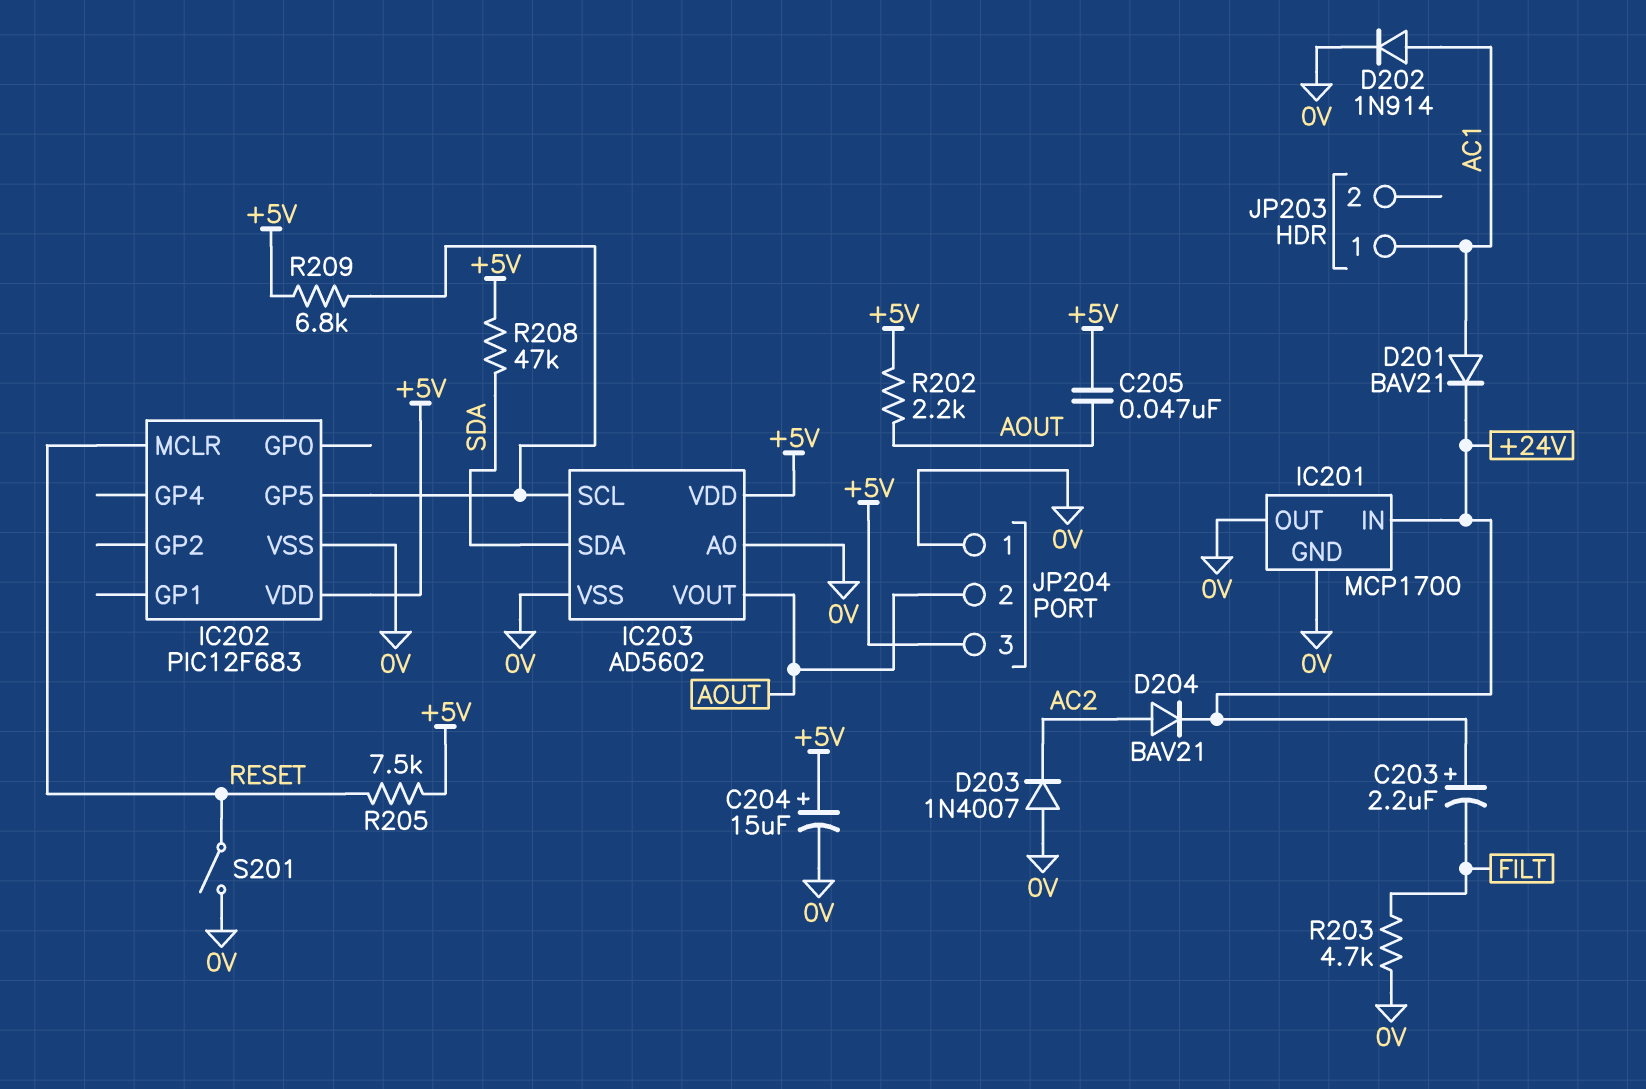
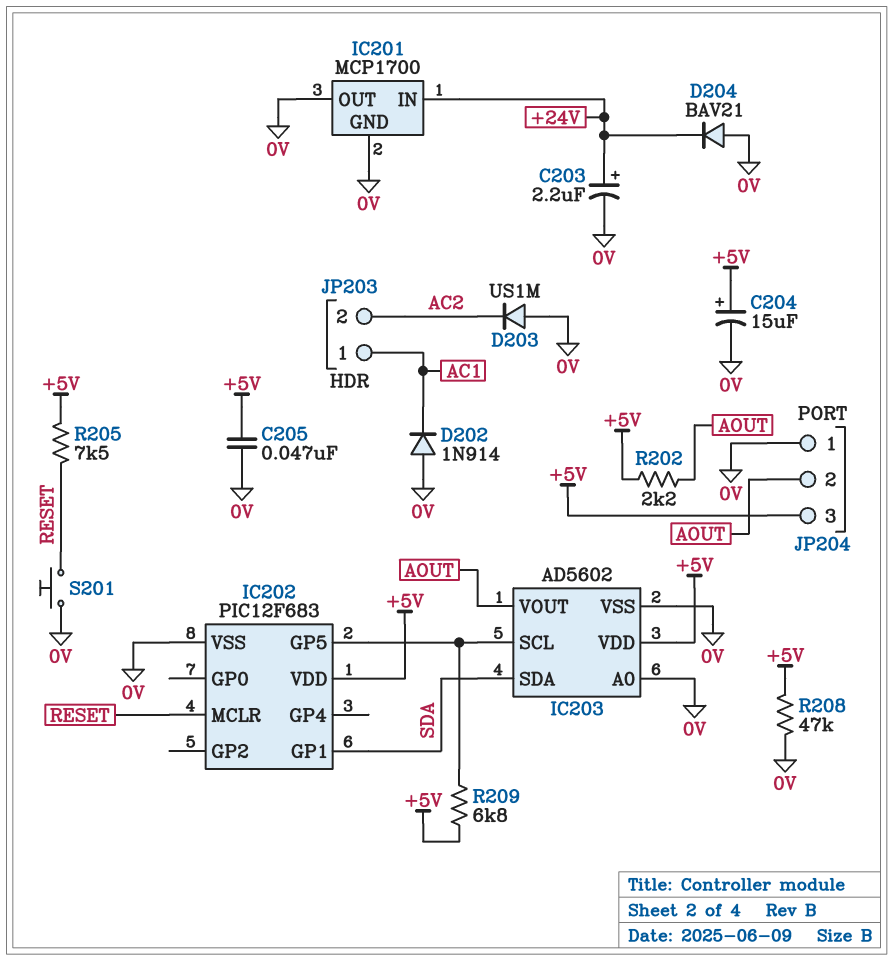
C203: 2.2uF (plus +24V, minus FILT) -> 2.2uF (plus +24V, minus 0V)
C205: 47nF (+5V, AOUT) -> 47nF (+5V, 0V)
D201: diode BAV21 (A AC1, K +24V) -> none
D202: diode 1N914 (A AC1, K 0V) -> diode 1N914 (A 0V, K AC1)
D203: diode 1N4007 (A 0V, K AC2) -> diode US1M (A 0V, K AC2)
D204: diode BAV21 (A AC2, K +24V) -> diode BAV21 (A 0V, K +24V)
IC202 pin GP1: none -> SDA
JP203 pin 2: none -> AC2
R203: 4.7k (0V, FILT) -> none
R208: 47k (+5V, SDA) -> 47k (+5V, 0V)
S201: switch (0V, RESET) -> button (0V, RESET)

